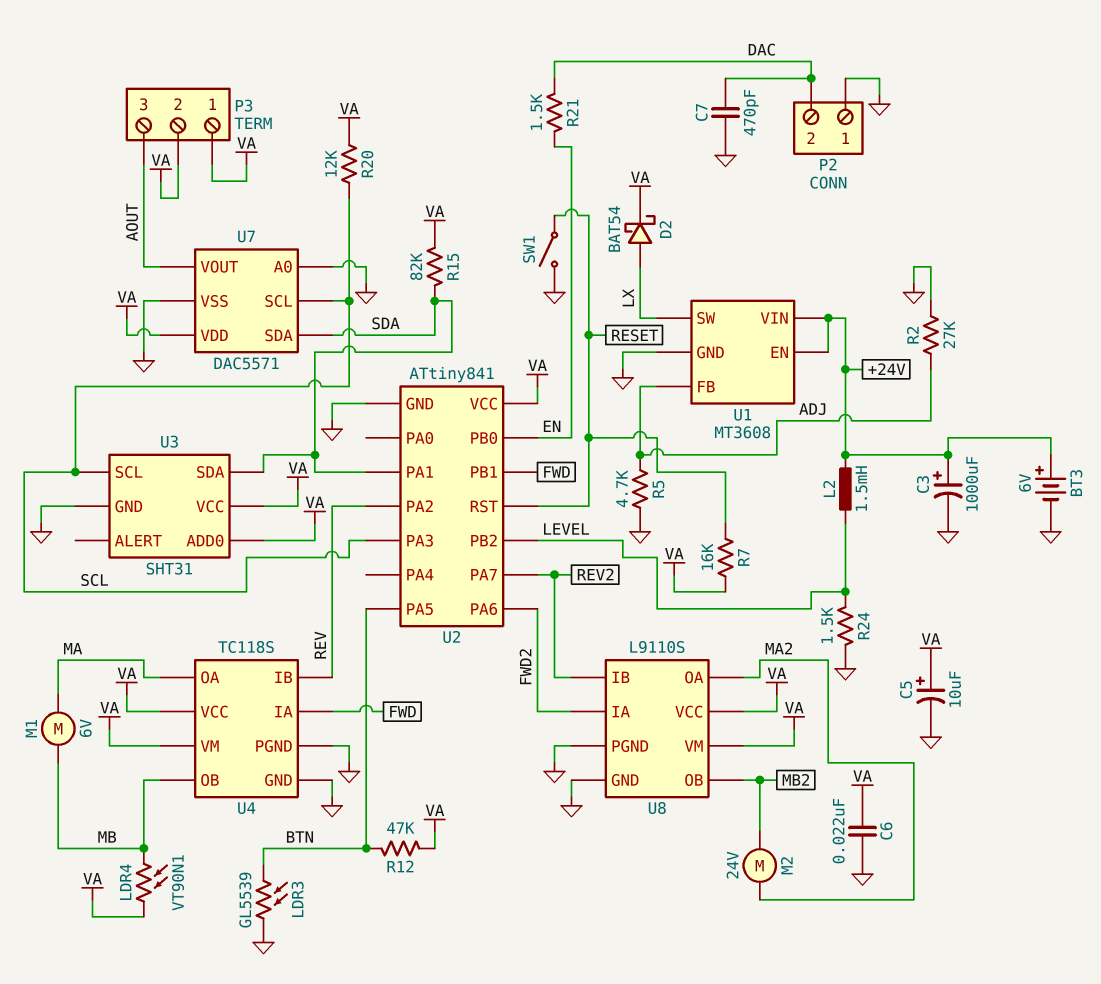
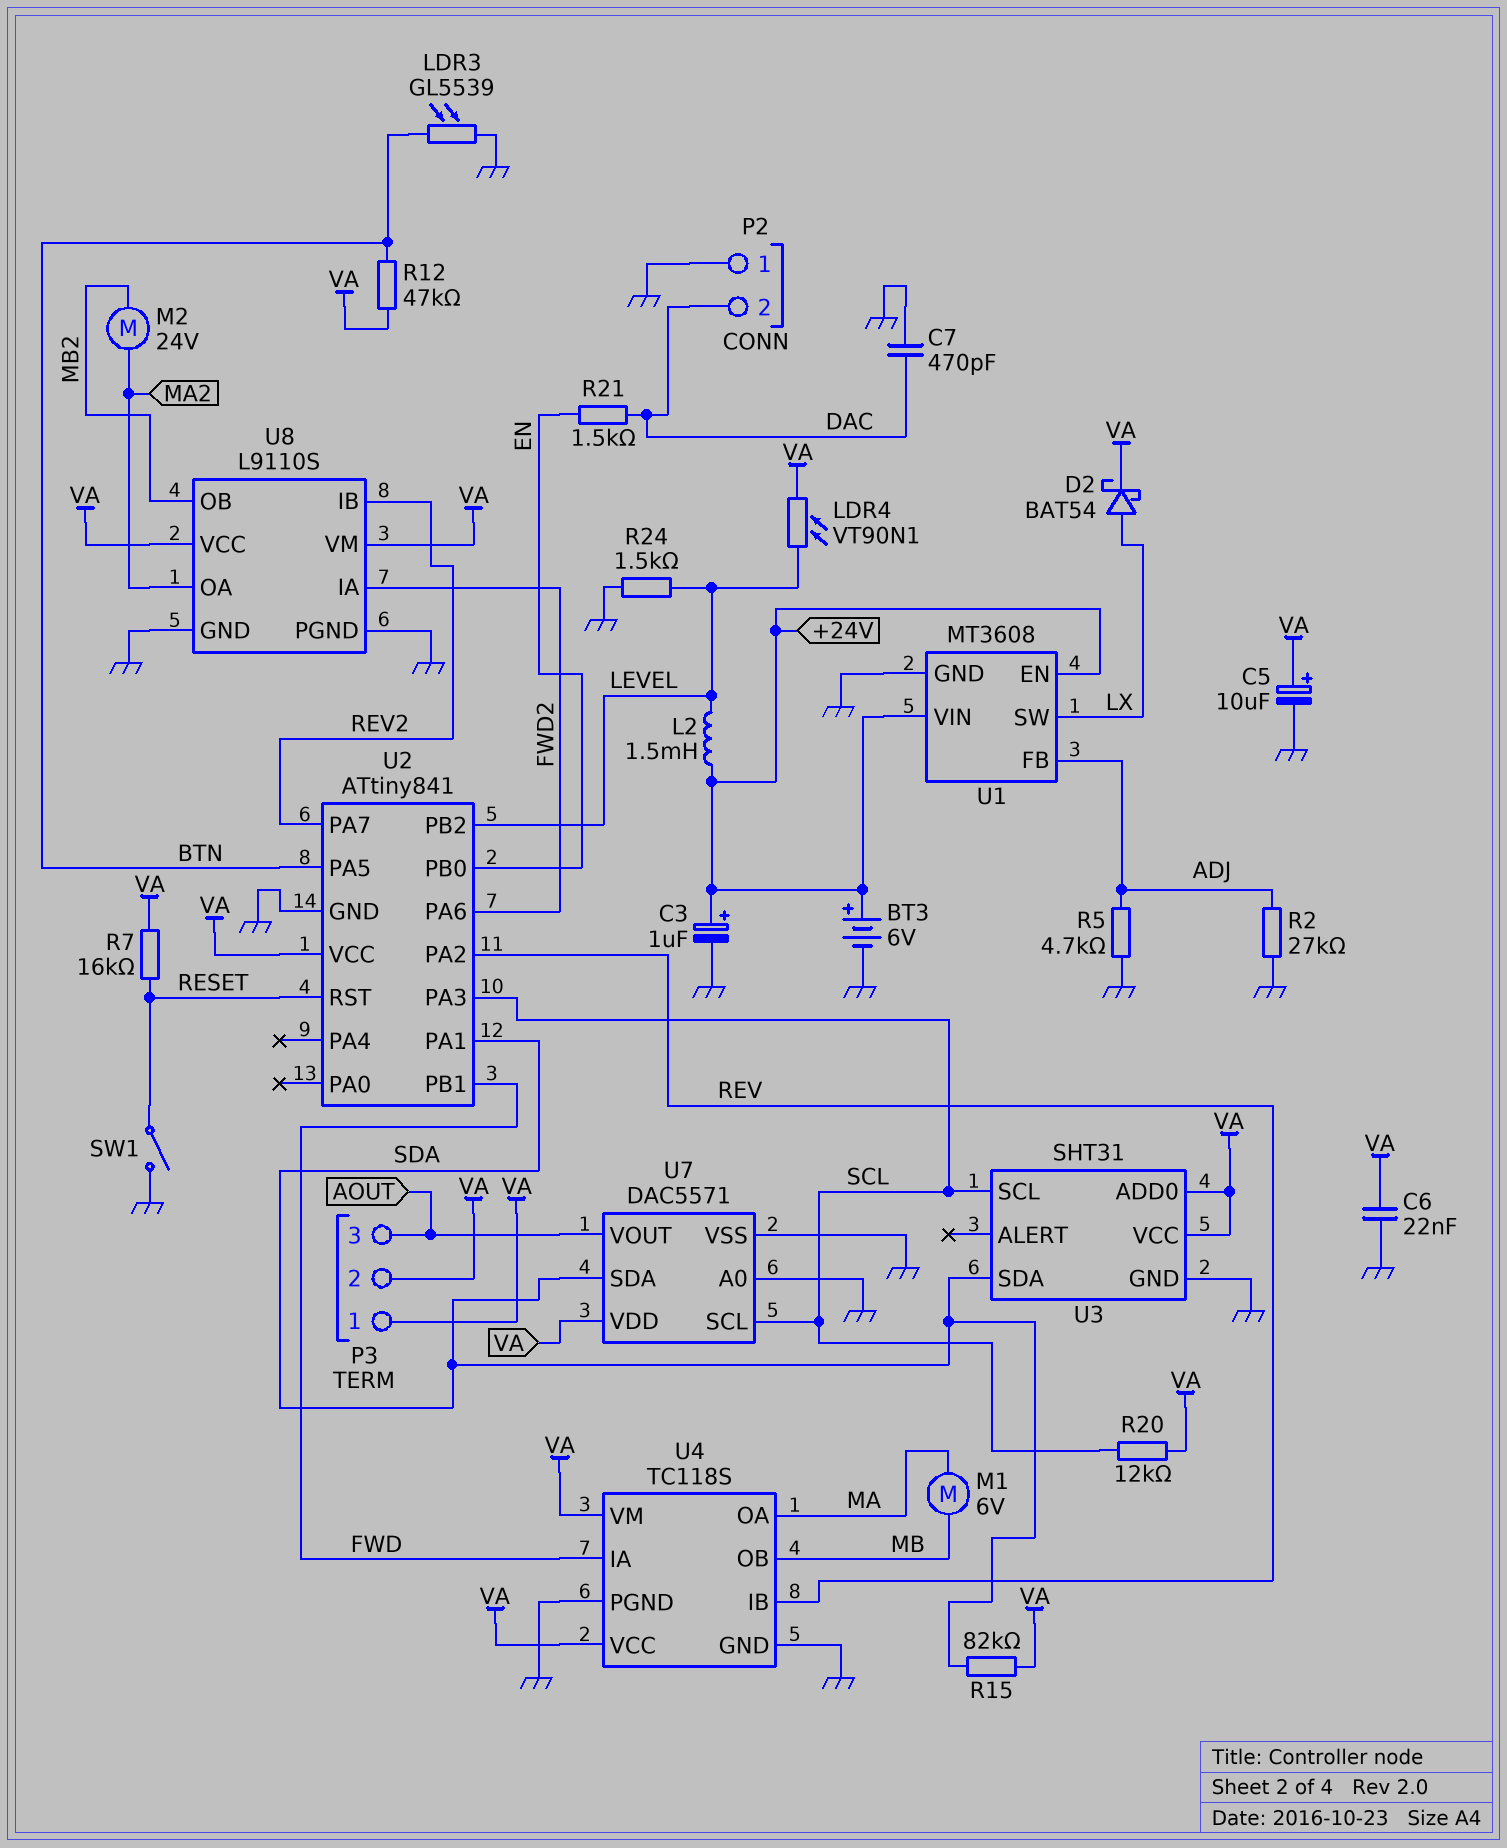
C3: 1000uF (plus +24V, minus GND) -> 1uF (plus +24V, minus GND)
LDR4: VT90N1 (MB, VA) -> VT90N1 (LEVEL, VA)

